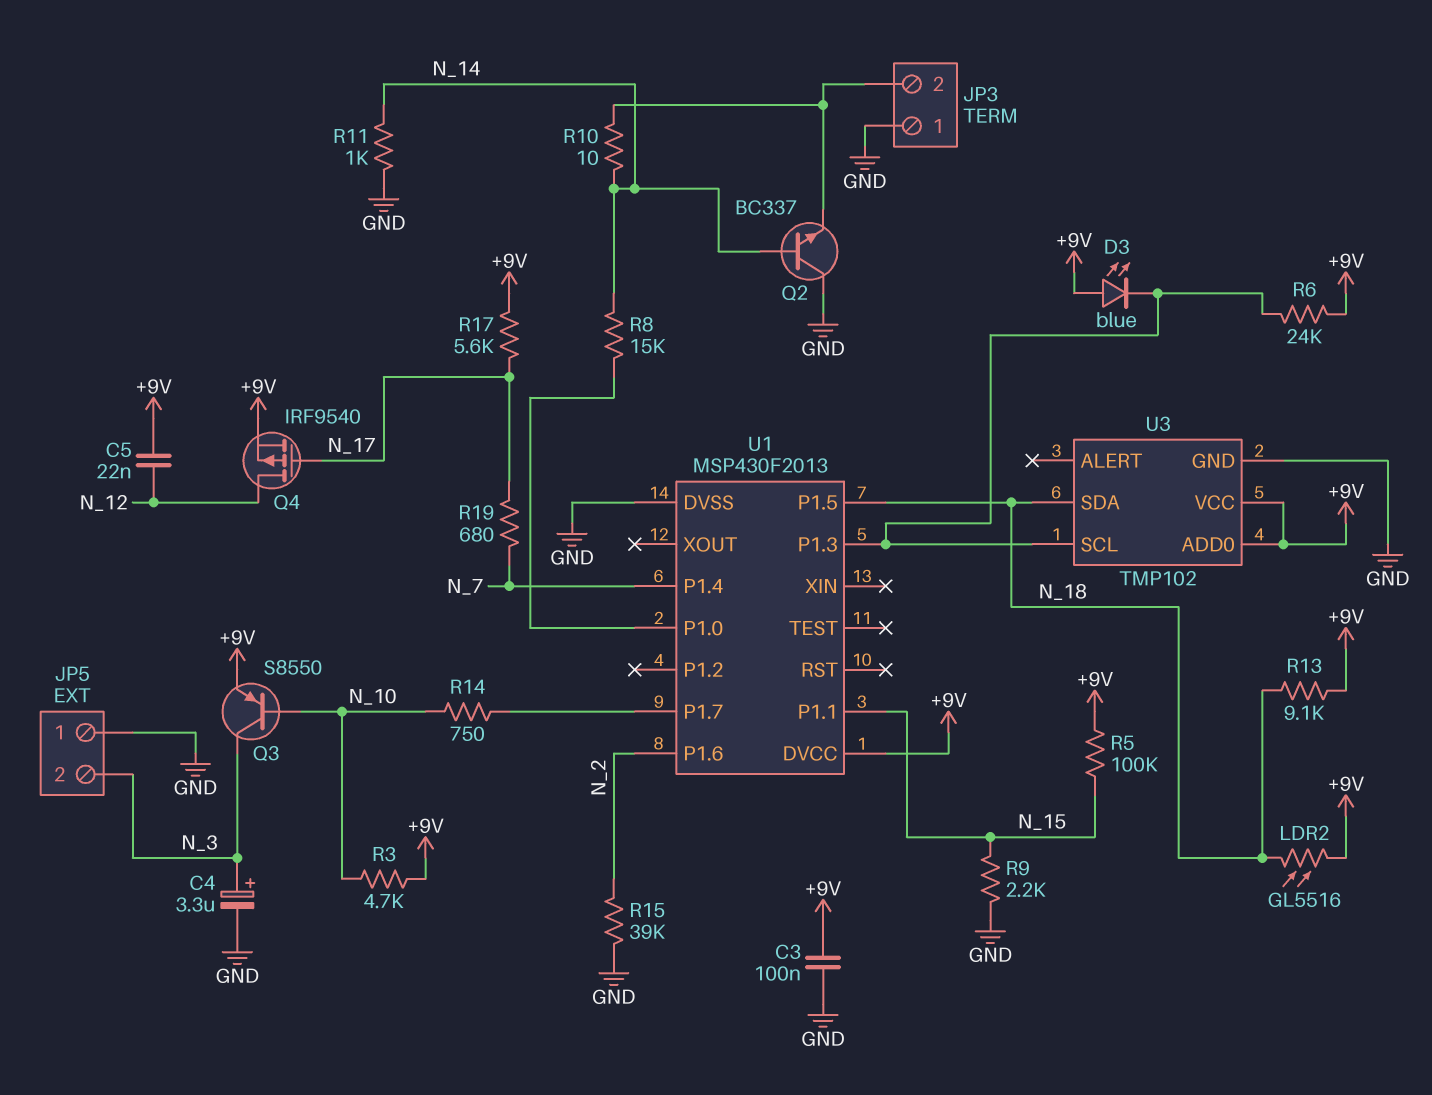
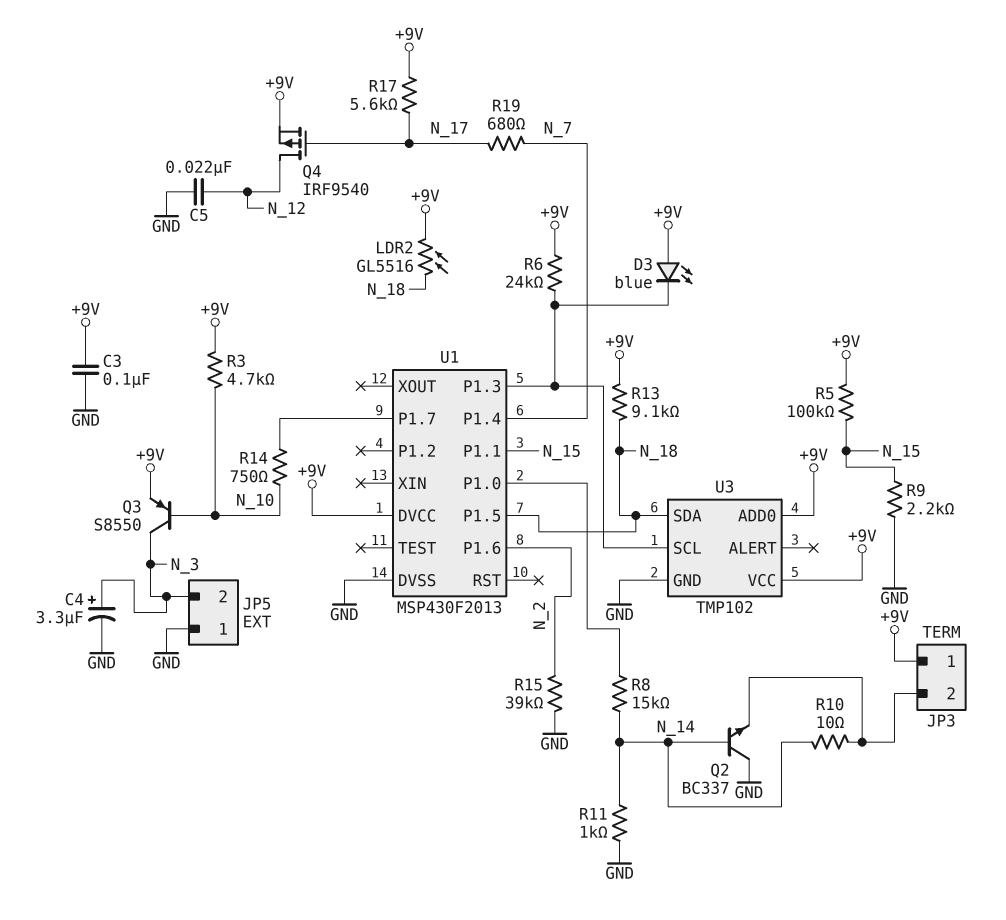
C5: 22nF (+9V, N_12) -> 22nF (GND, N_12)
JP3 pin 1: GND -> +9V

